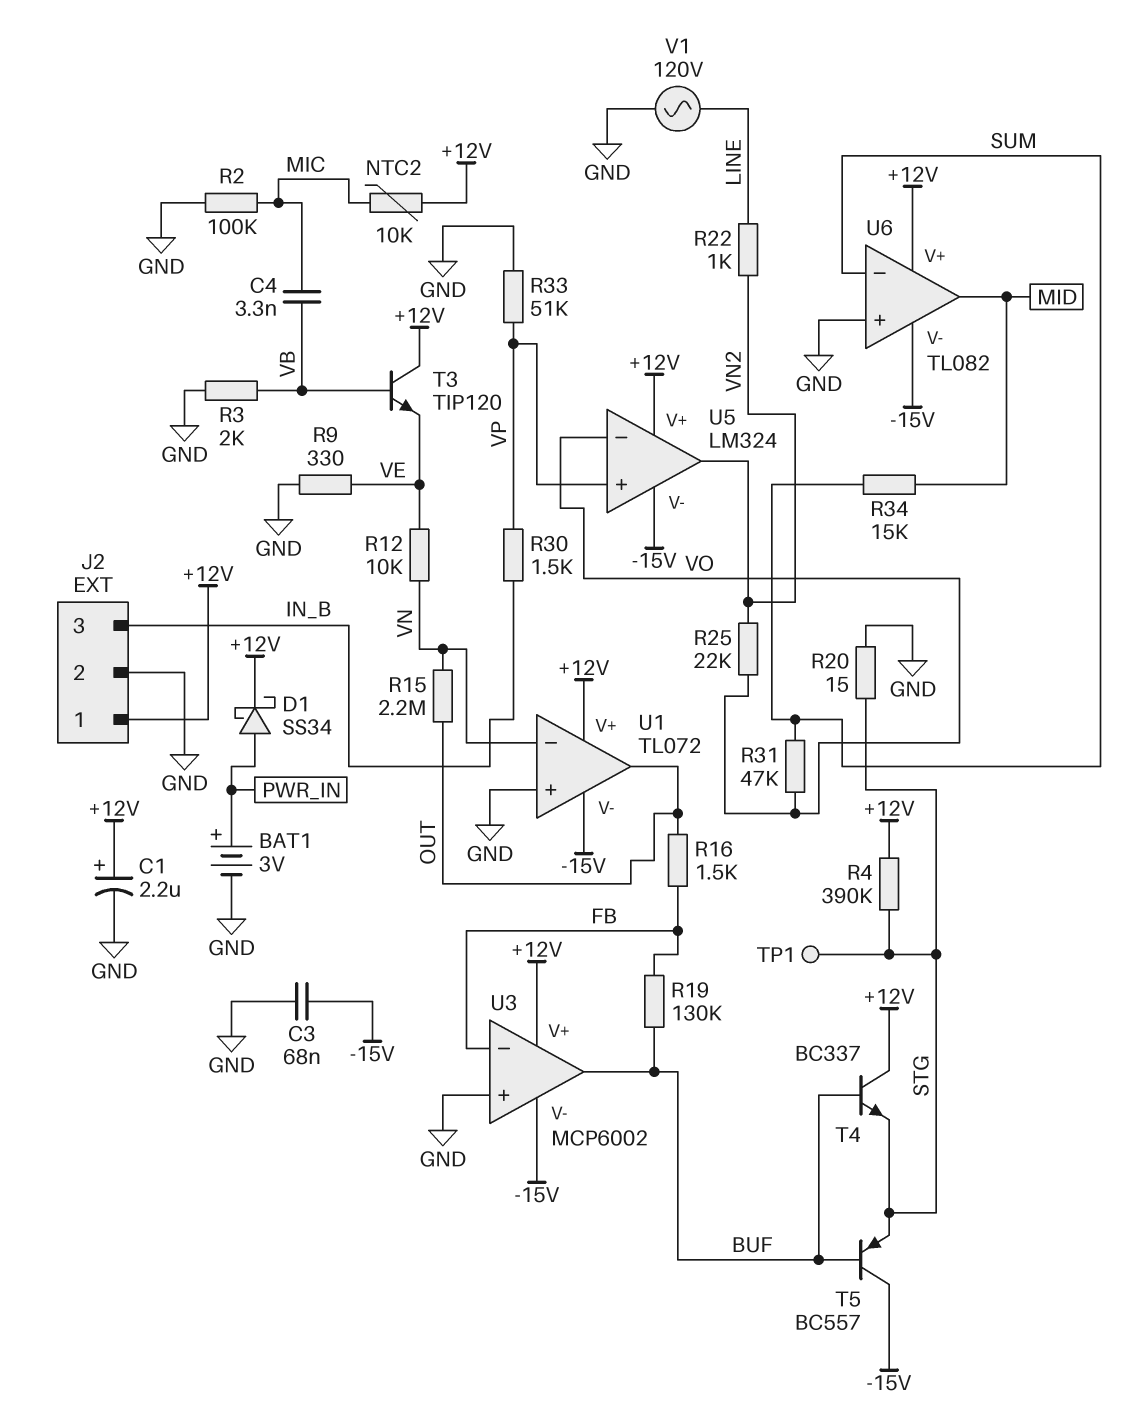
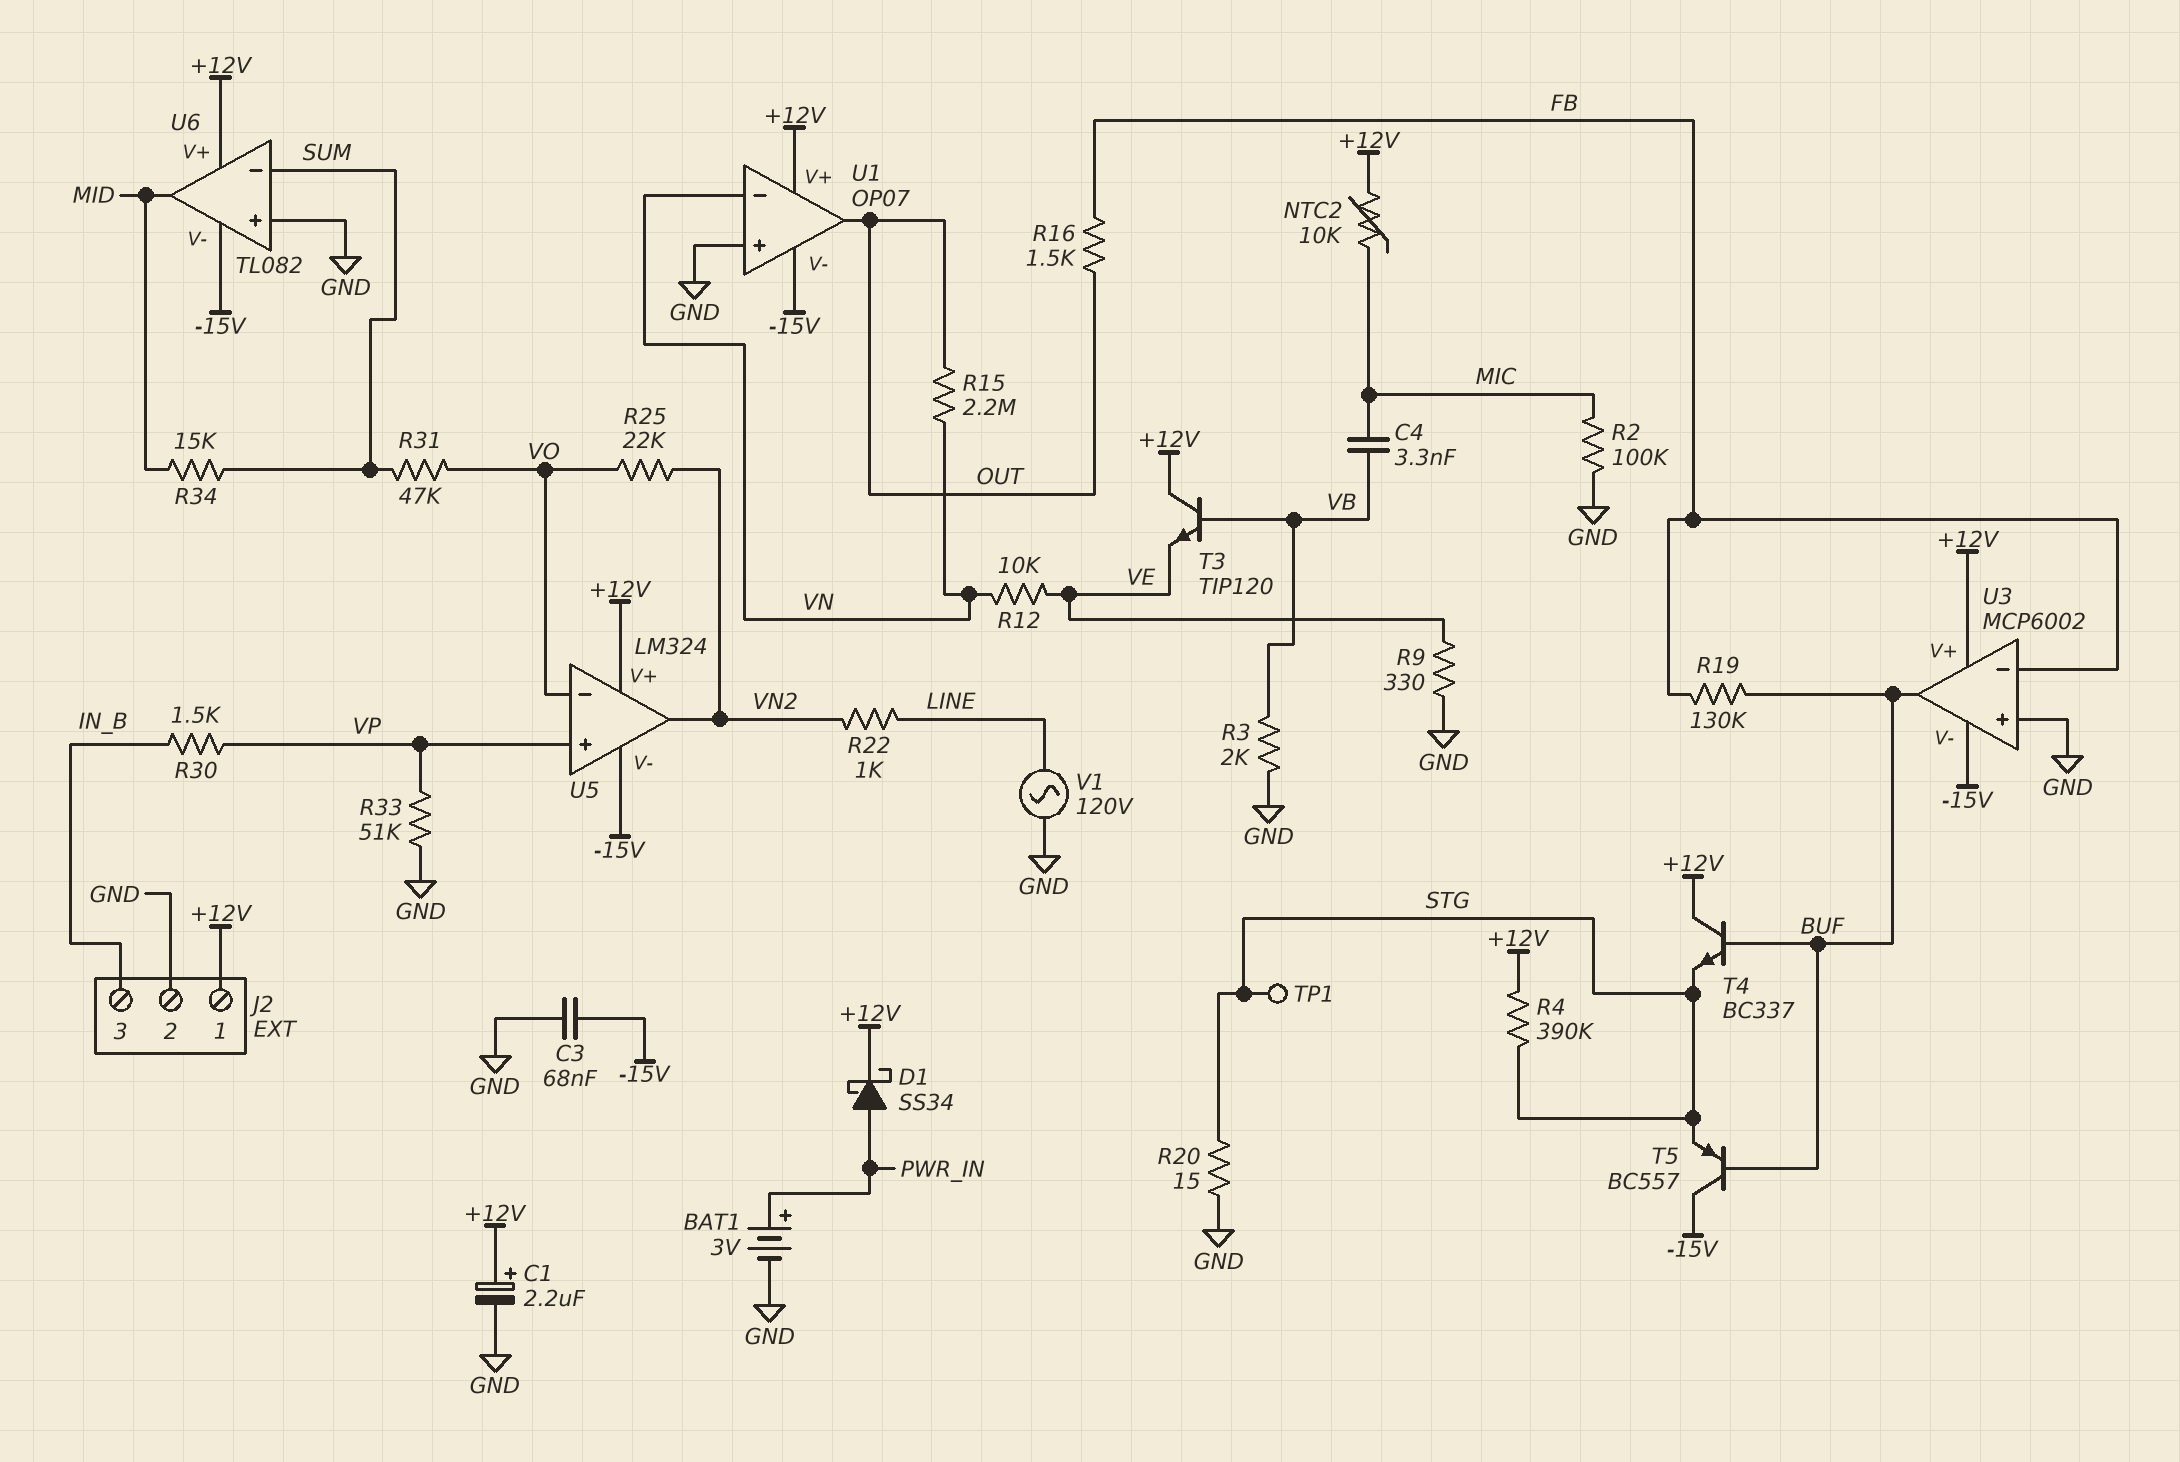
U1: TL072 -> OP07

